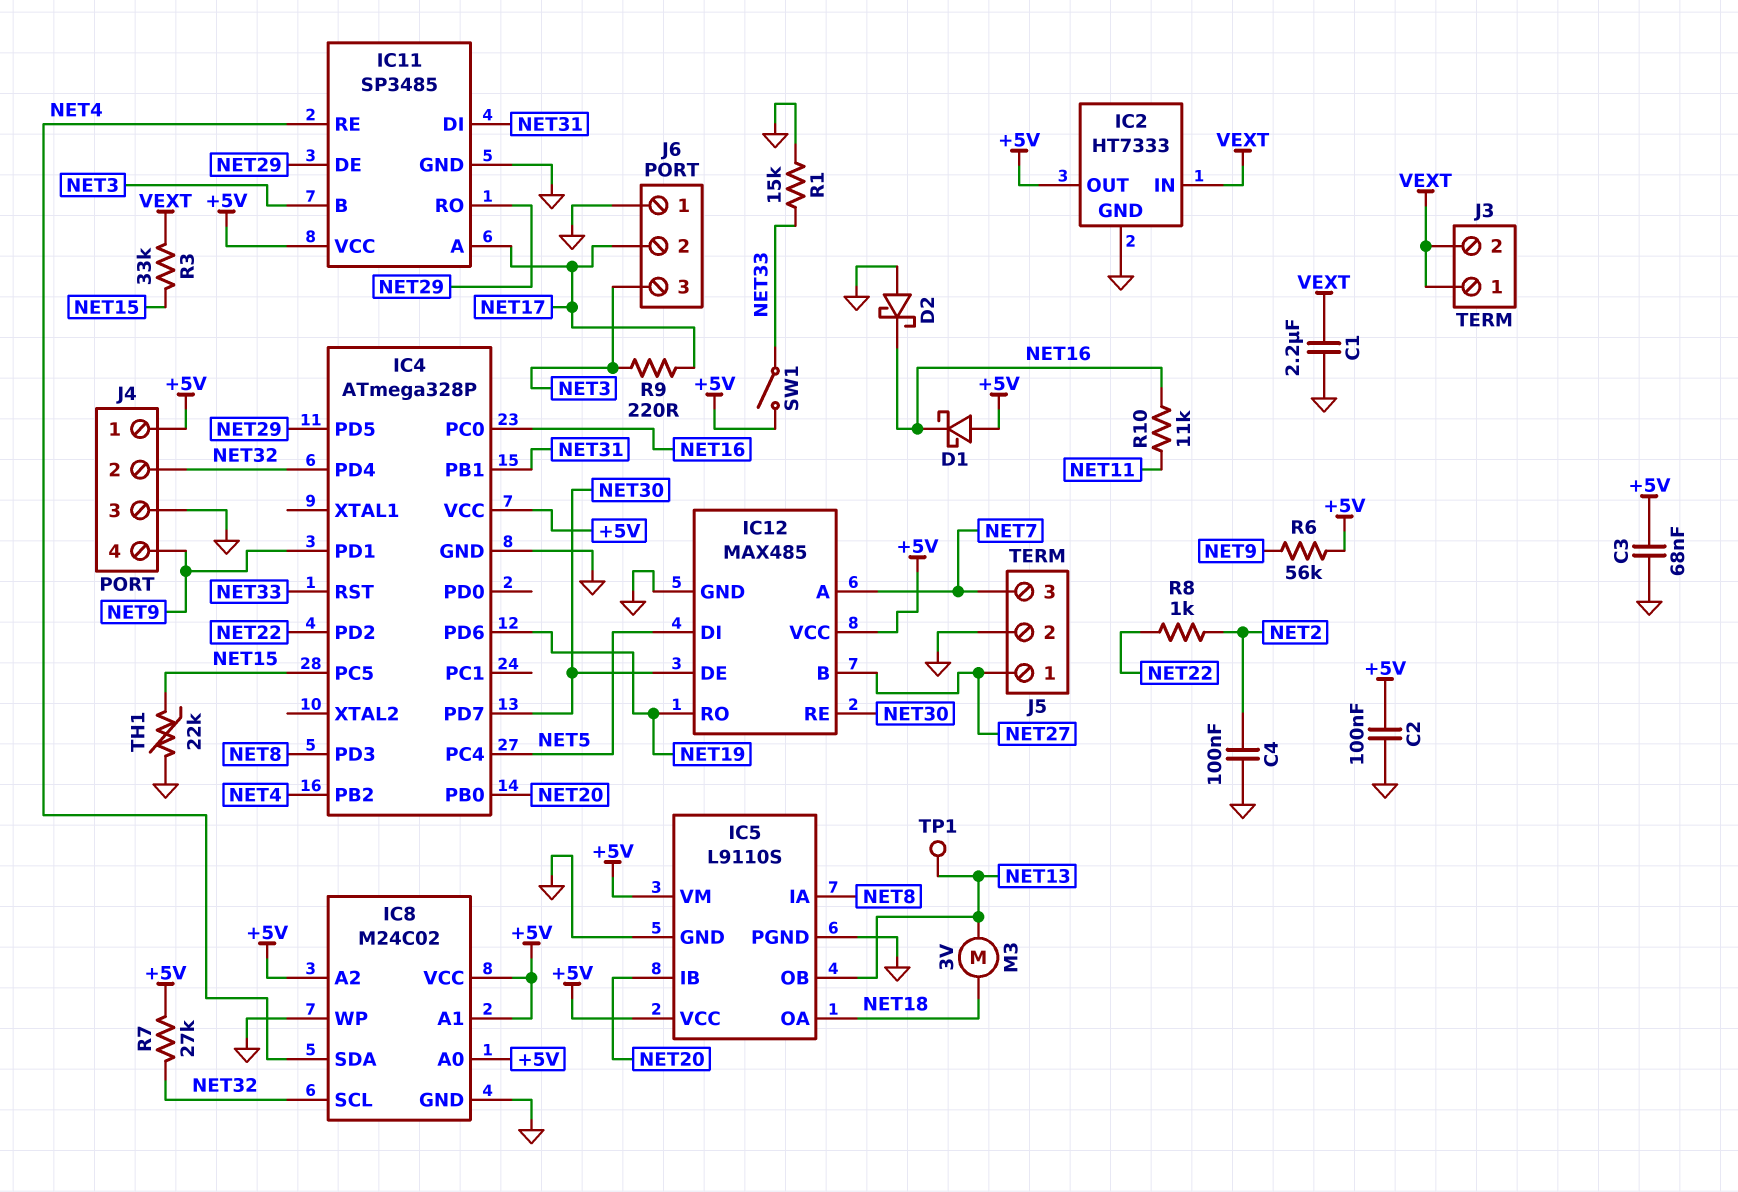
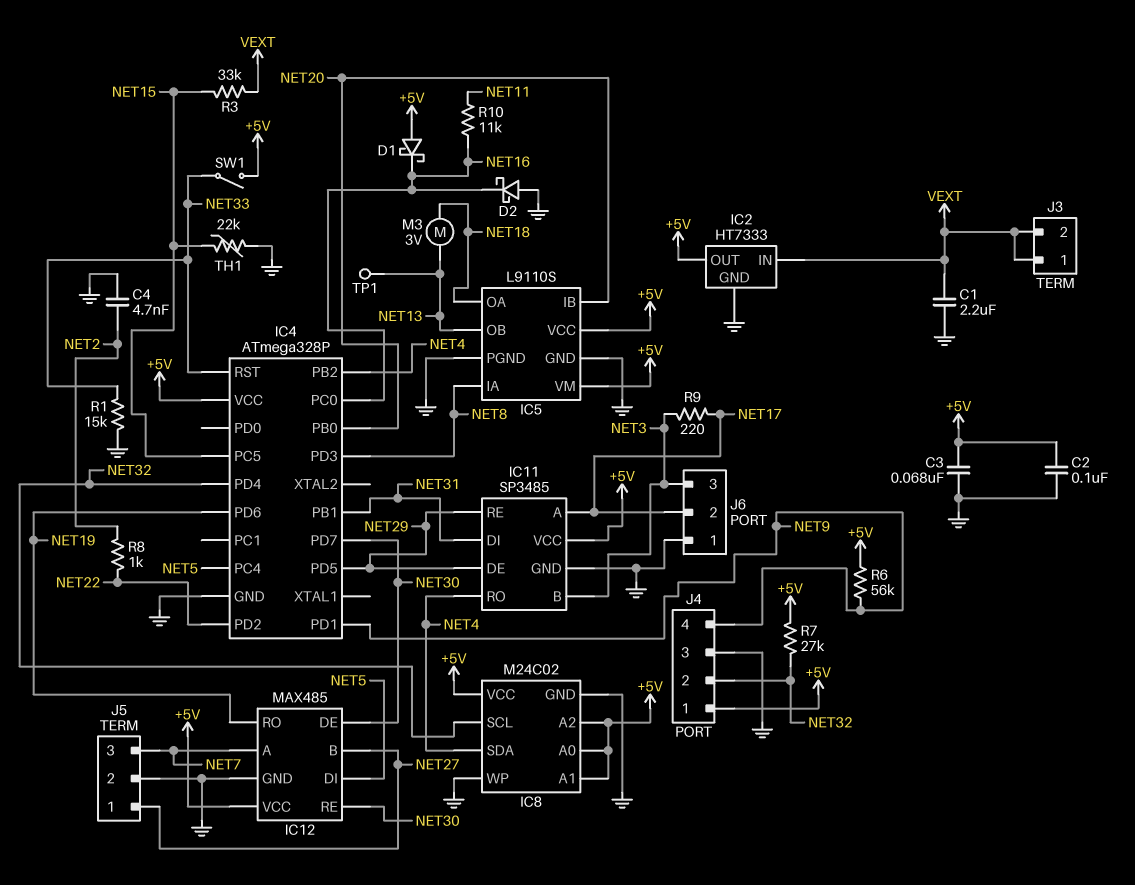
C4: 100nF (GND, NET2) -> 4.7nF (GND, NET2)
IC11 pin RE: NET4 -> NET29
IC11 pin RO: NET29 -> NET4

